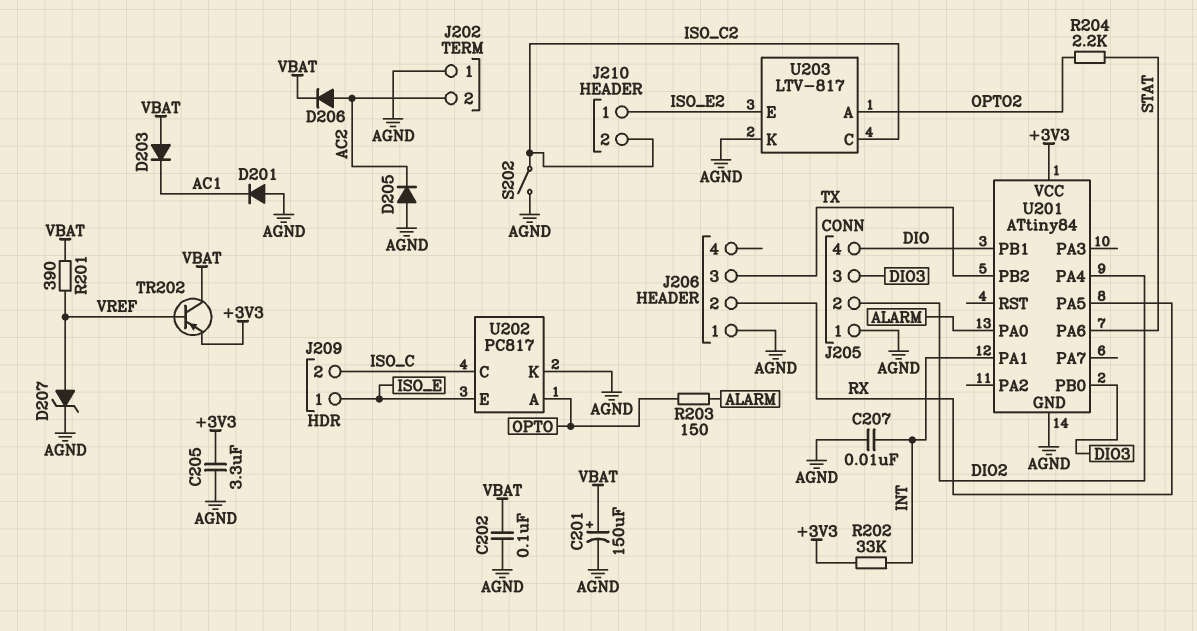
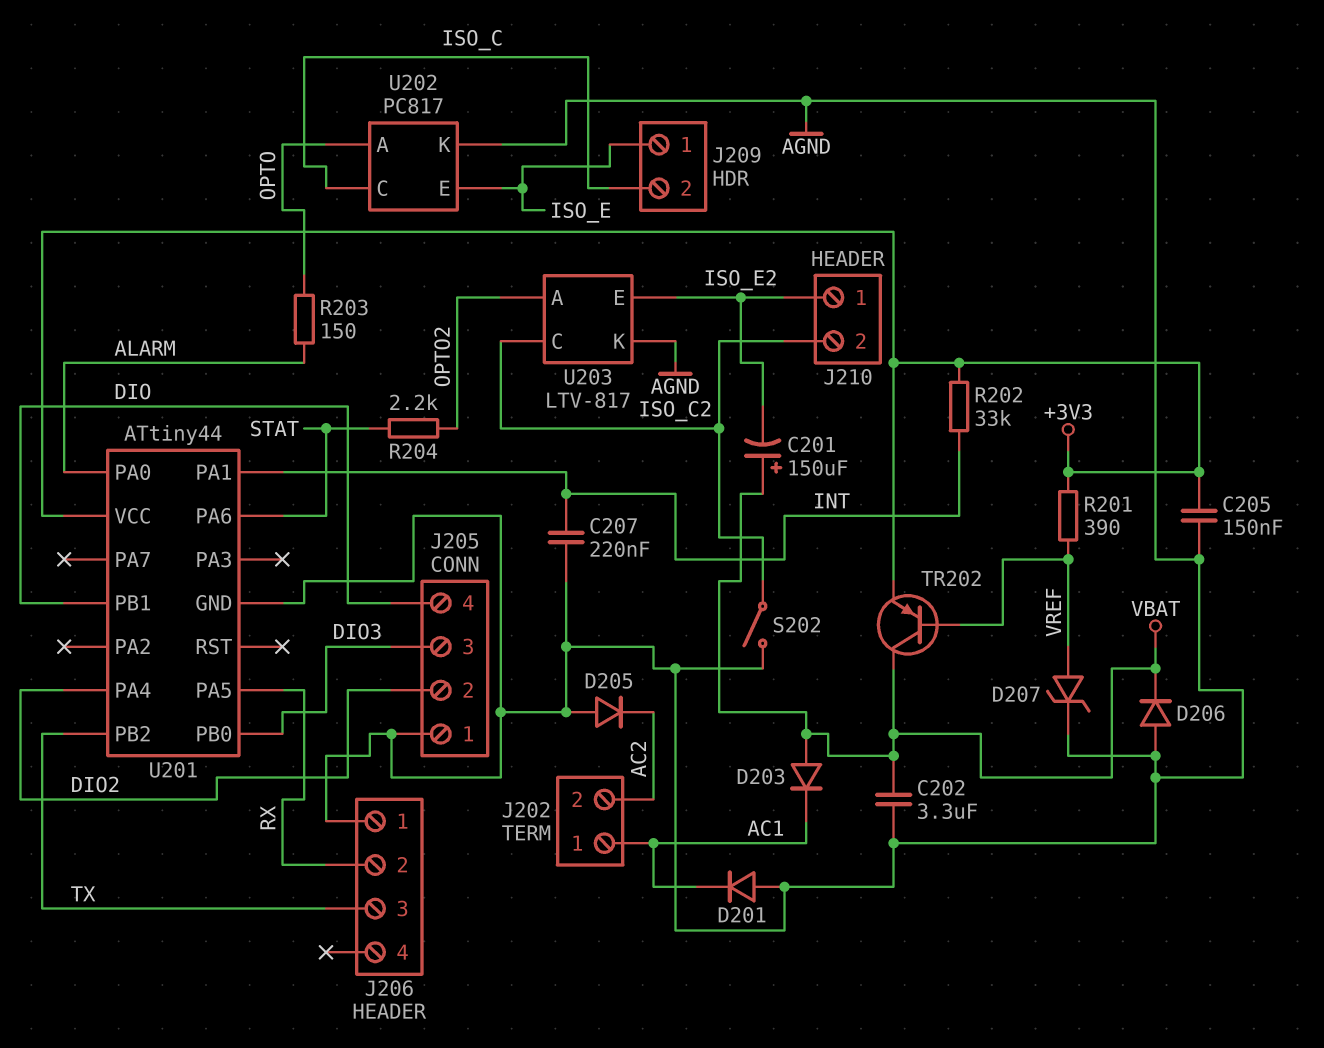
C201: 150uF (plus VBAT, minus AGND) -> 150uF (plus VBAT, minus ISO_E2)
C202: 100nF (AGND, VBAT) -> 3.3uF (AGND, VBAT)
C205: 3.3uF (+3V3, AGND) -> 150nF (+3V3, AGND)
C207: 10nF (AGND, INT) -> 220nF (AGND, INT)
D206: diode (A AC2, K VBAT) -> diode (A AGND, K VBAT)
J202 pin 1: AGND -> AC1
R201: 390 (VBAT, VREF) -> 390 (+3V3, VREF)
U201: ATtiny84 -> ATtiny44

